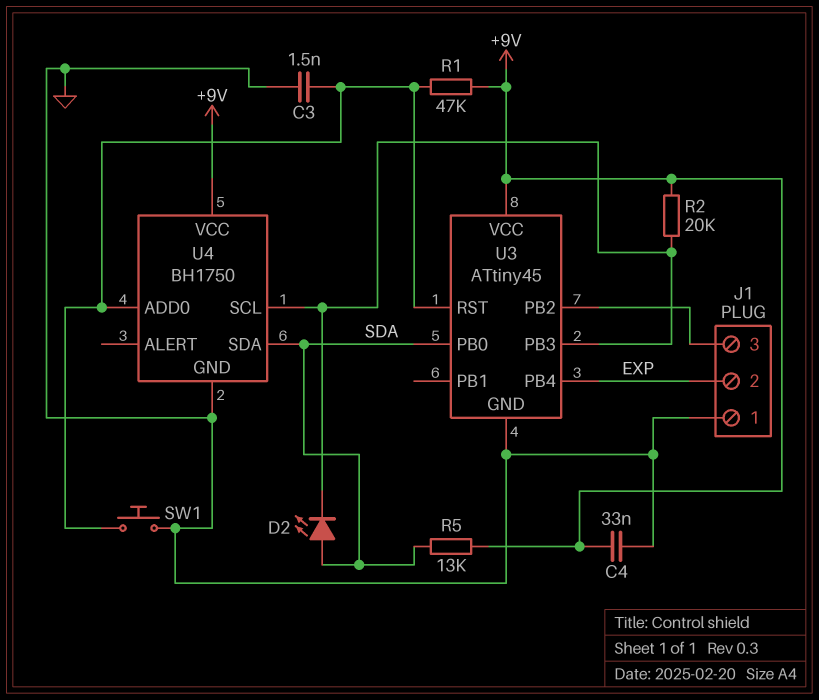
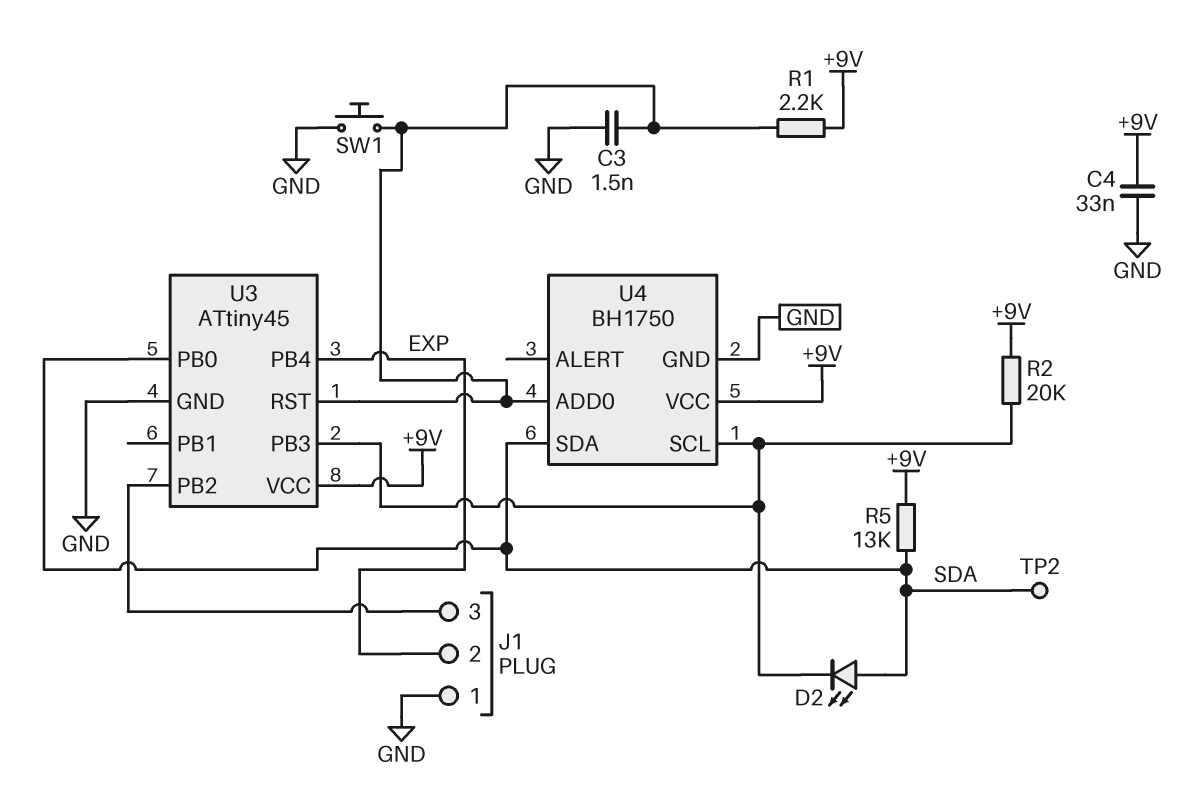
R1: 47k (+9V, U3/RST) -> 2.2k (+9V, U3/RST)
TP2: none -> test point (SDA)

